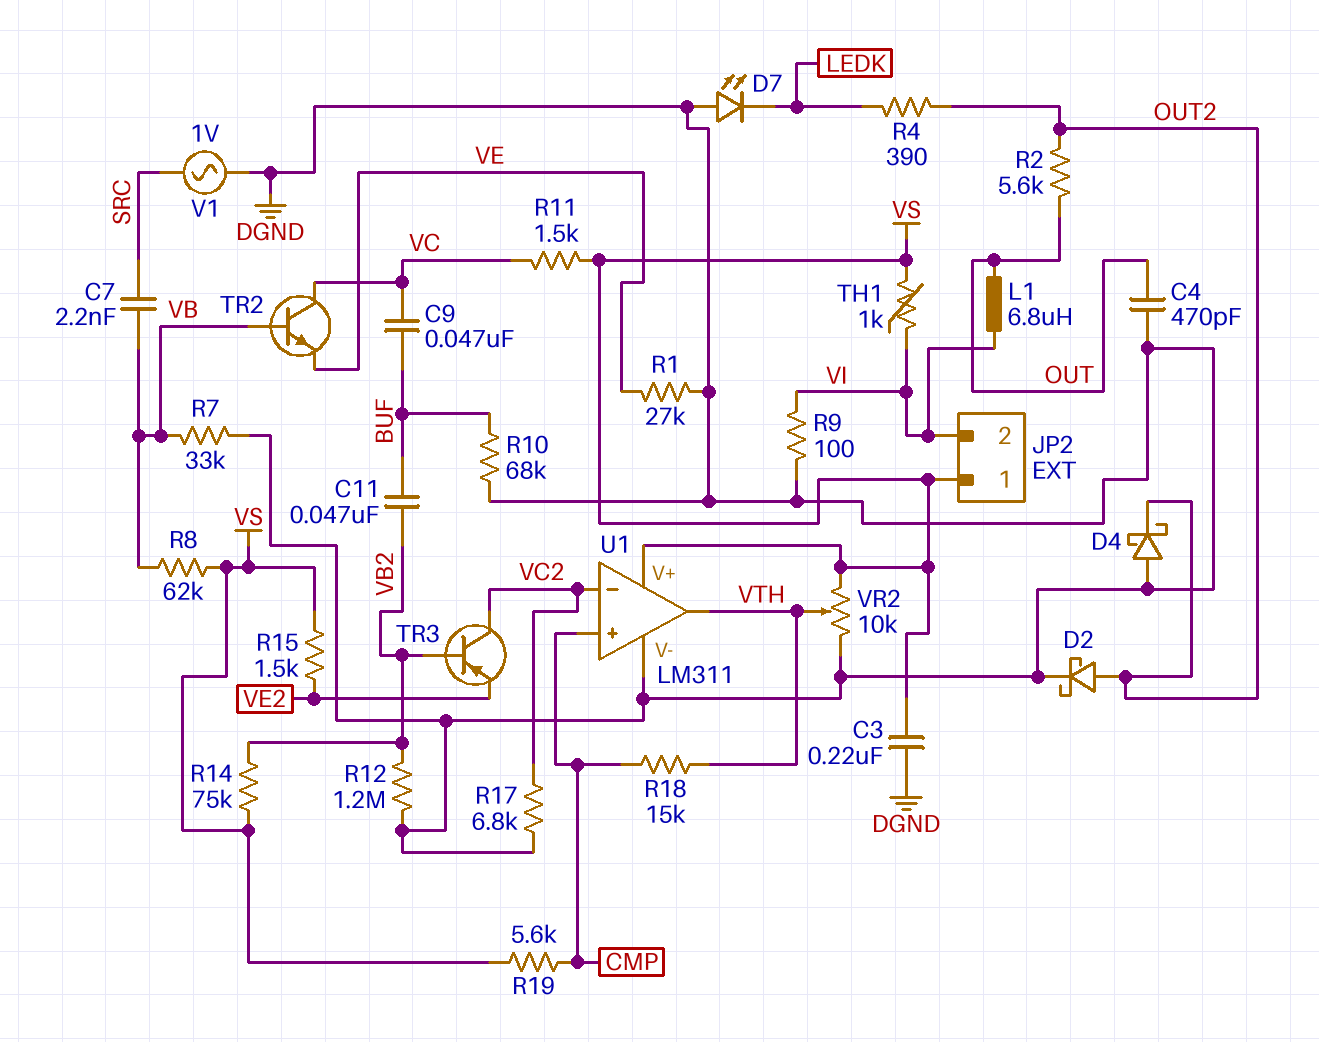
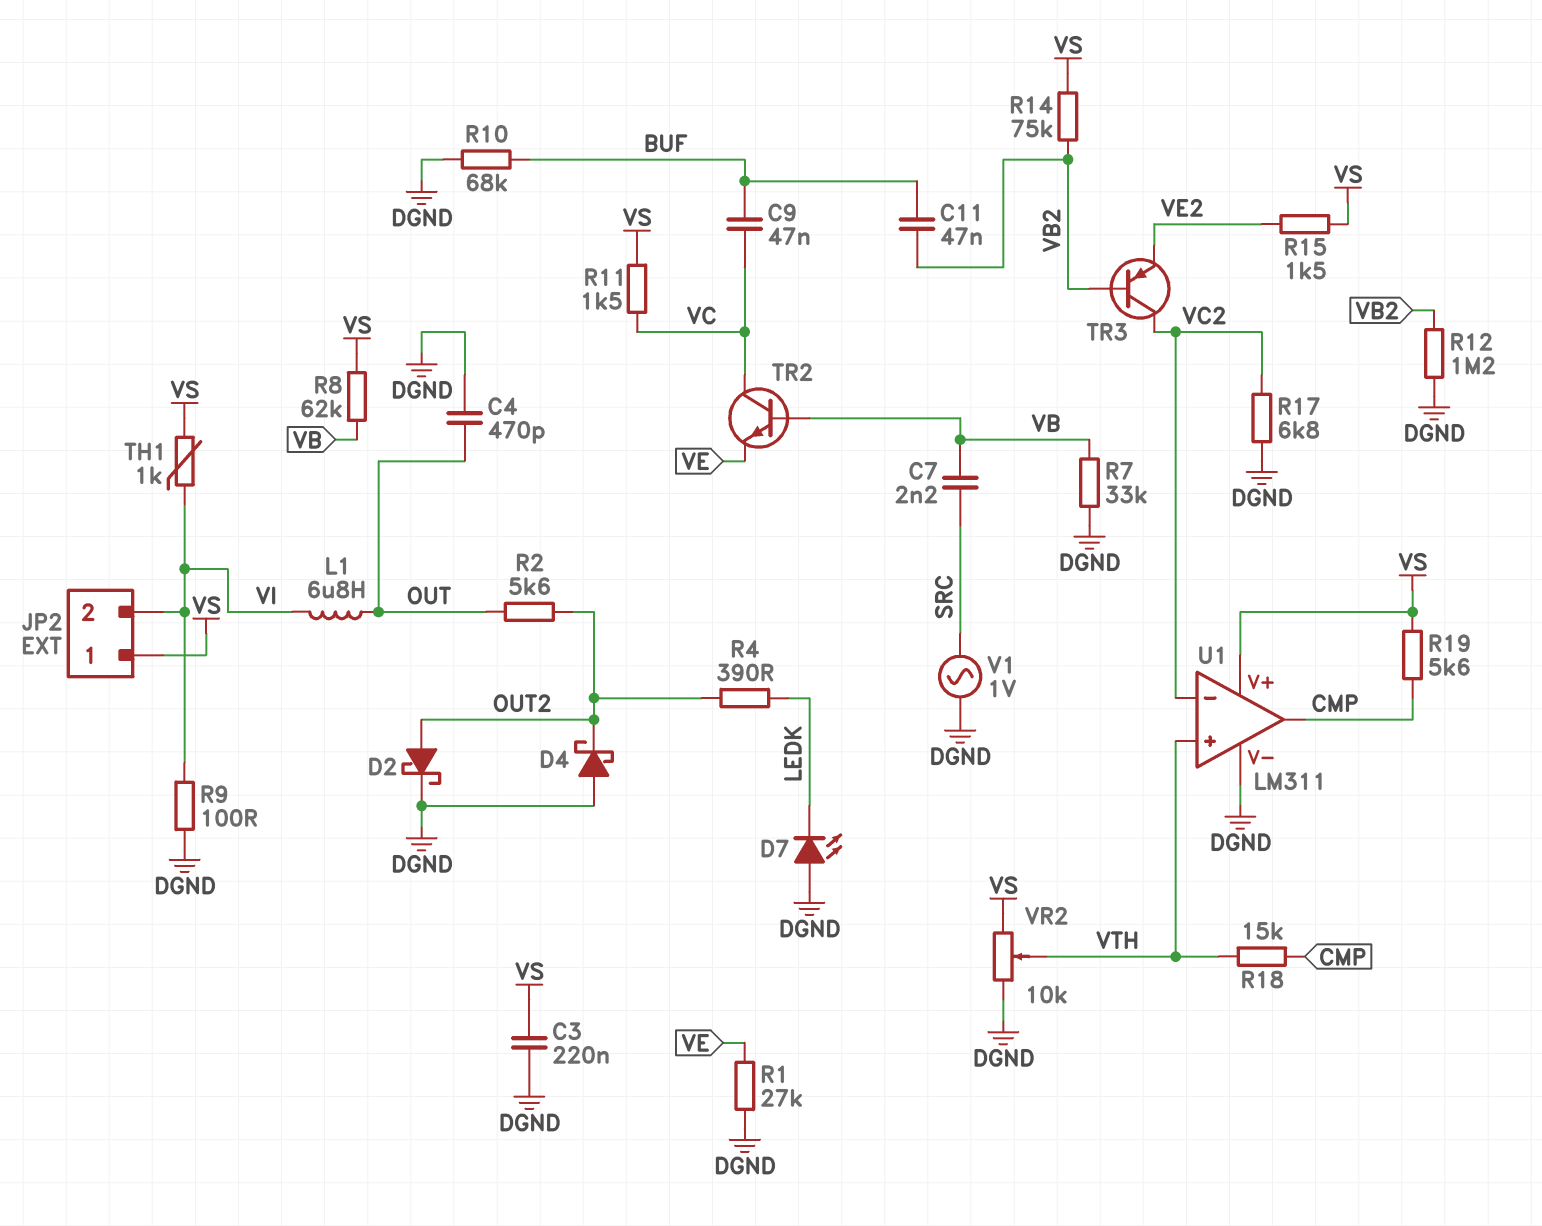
U1 pin in+: CMP -> VTH
U1 pin out: VTH -> CMP

